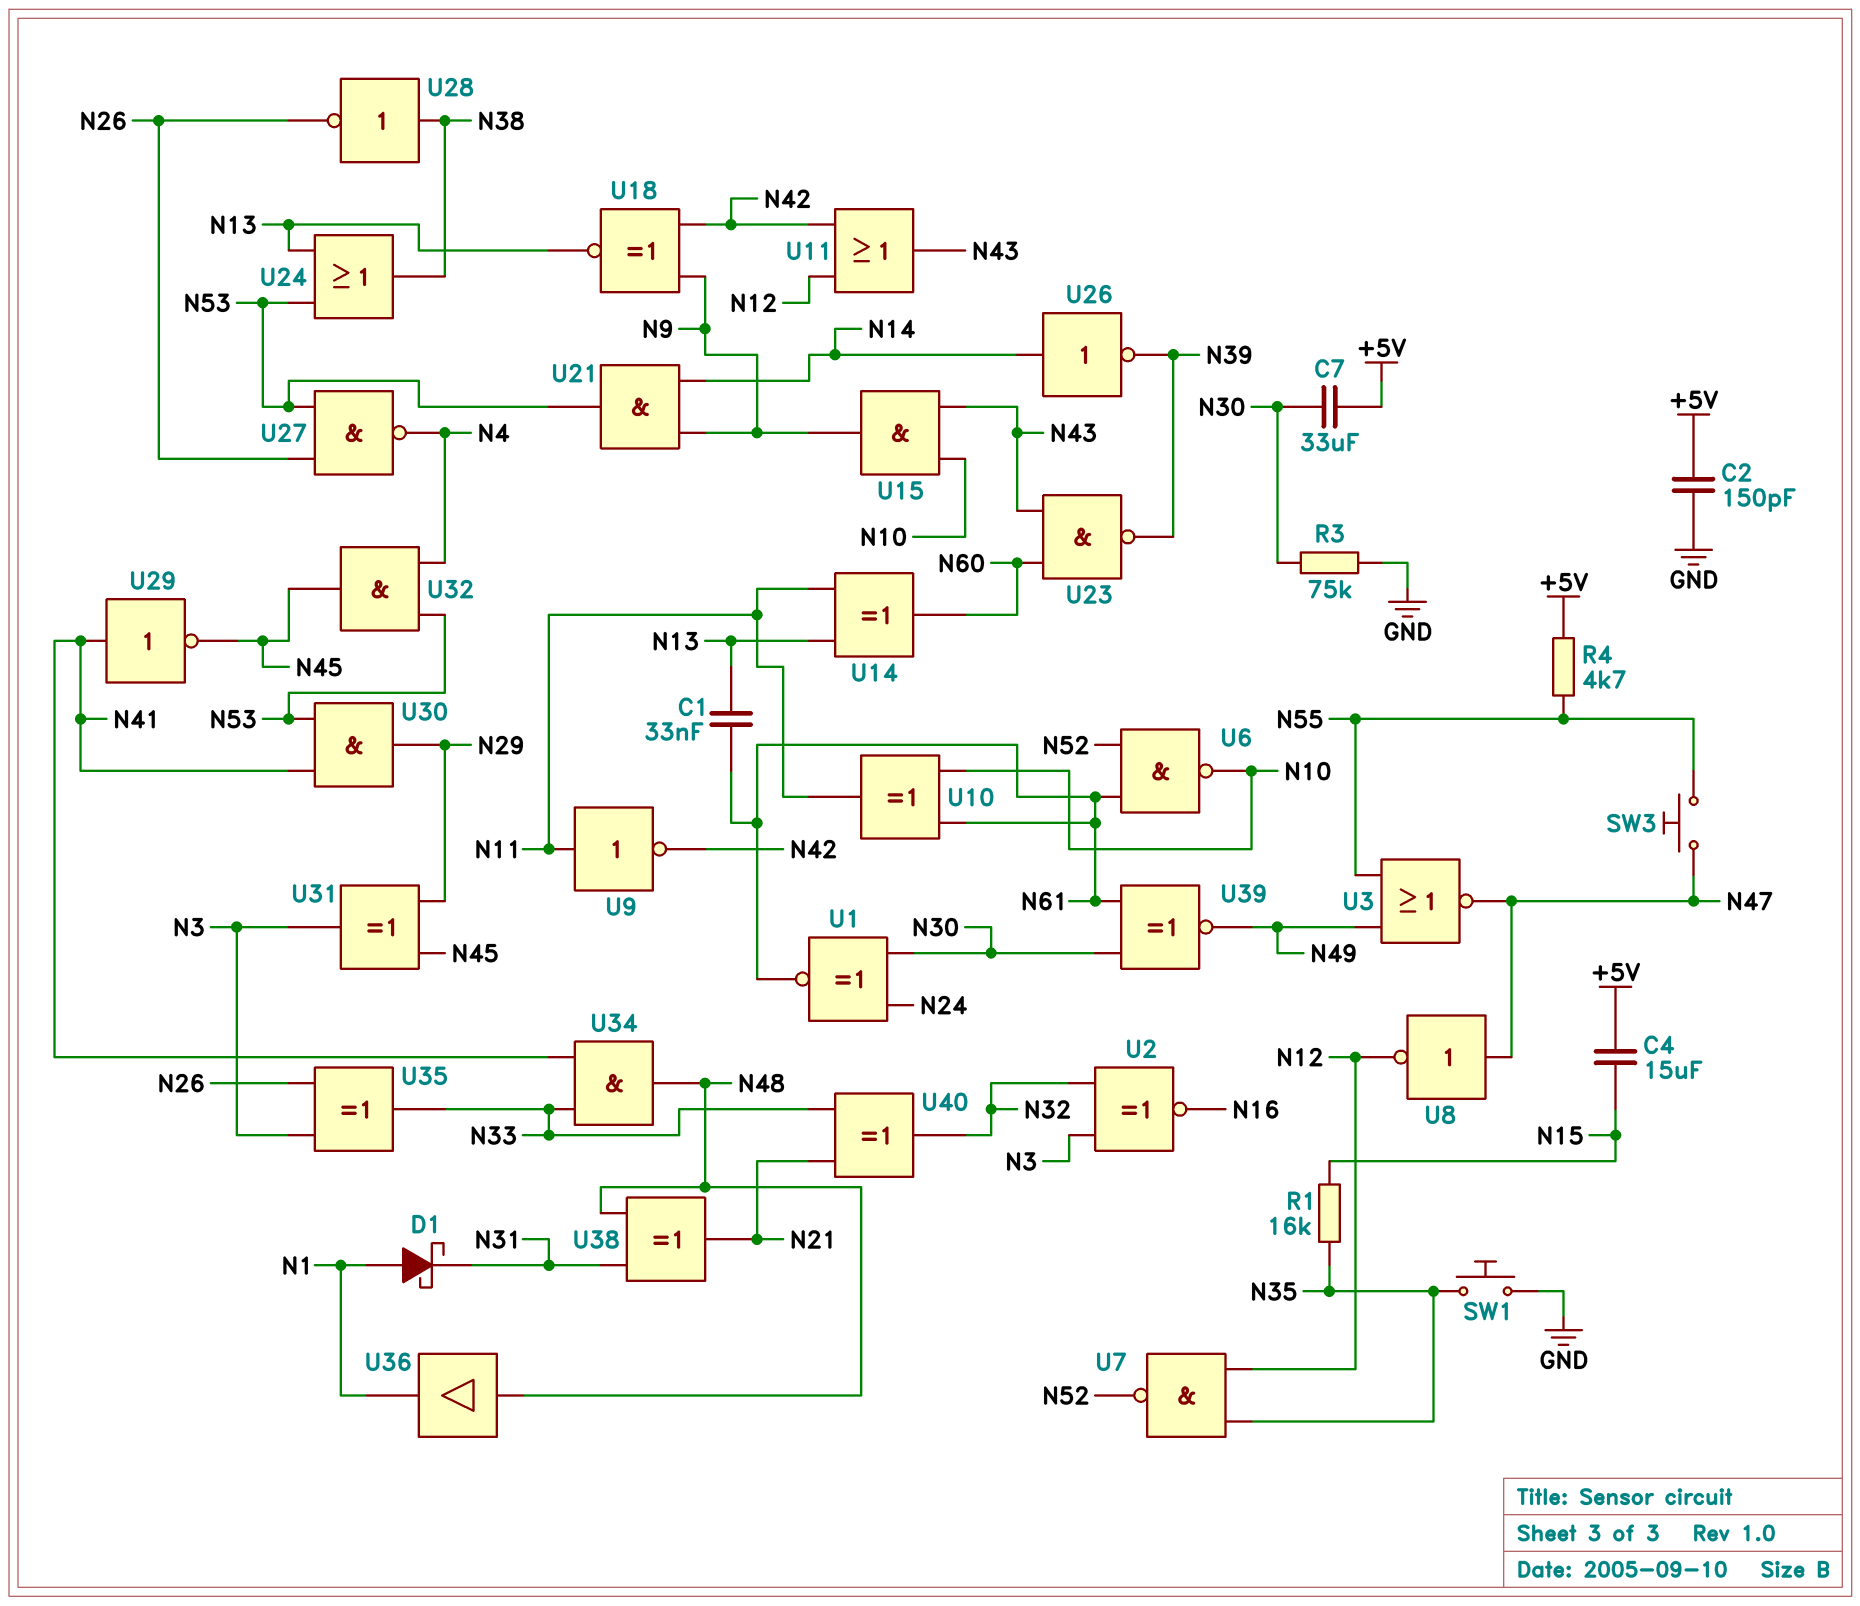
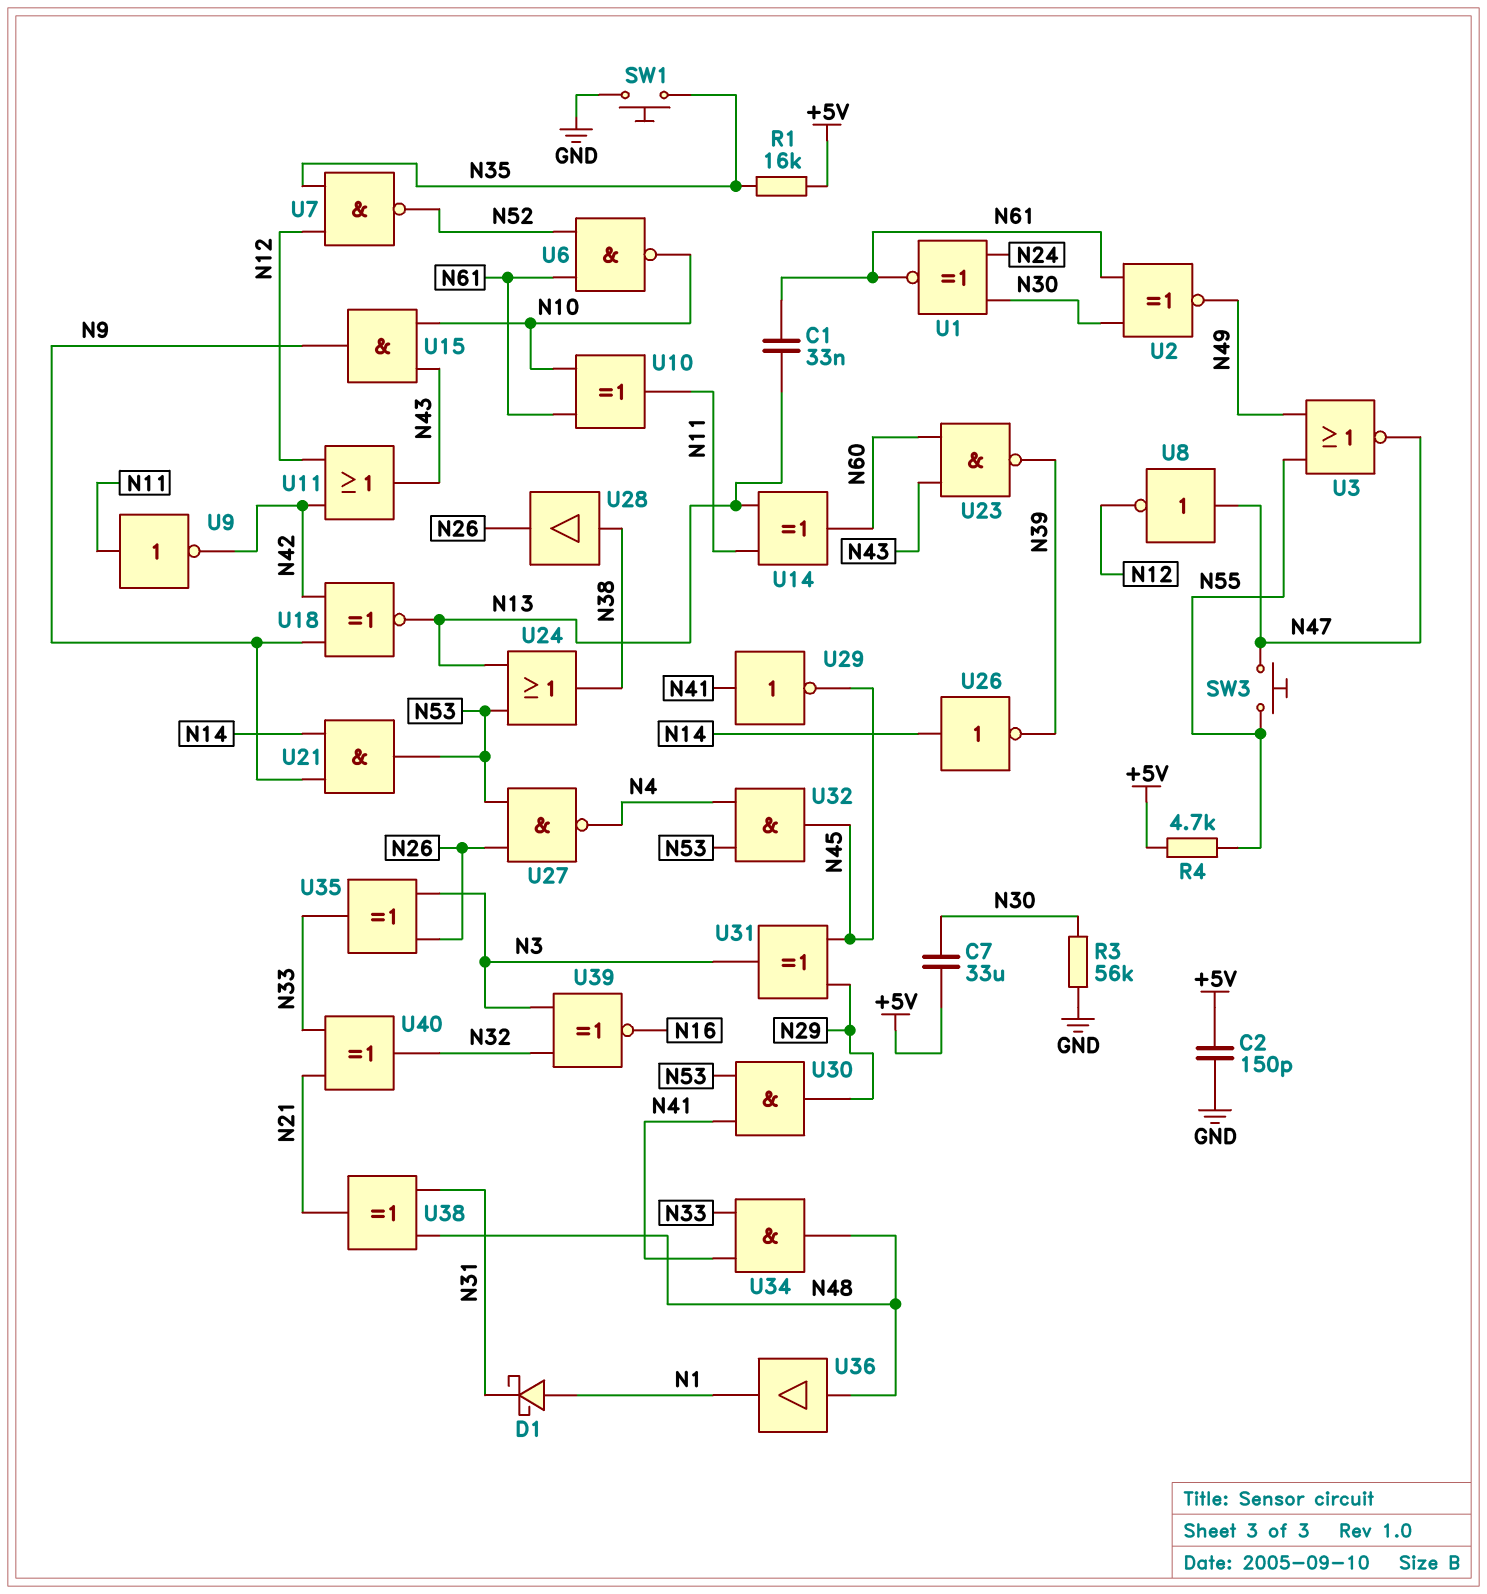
C4: 15uF (+5V, N15) -> none
R1: 16k (N15, N35) -> 16k (+5V, N35)
R3: 75k (GND, N30) -> 56k (GND, N30)
U2: XNOR (in N3, in N32, out N16) -> XNOR (in N30, in N61, out N49)
U28: NOT (in N38, out N26) -> buffer (in N38, out N26)
U39: XNOR (in N30, in N61, out N49) -> XNOR (in N3, in N32, out N16)

